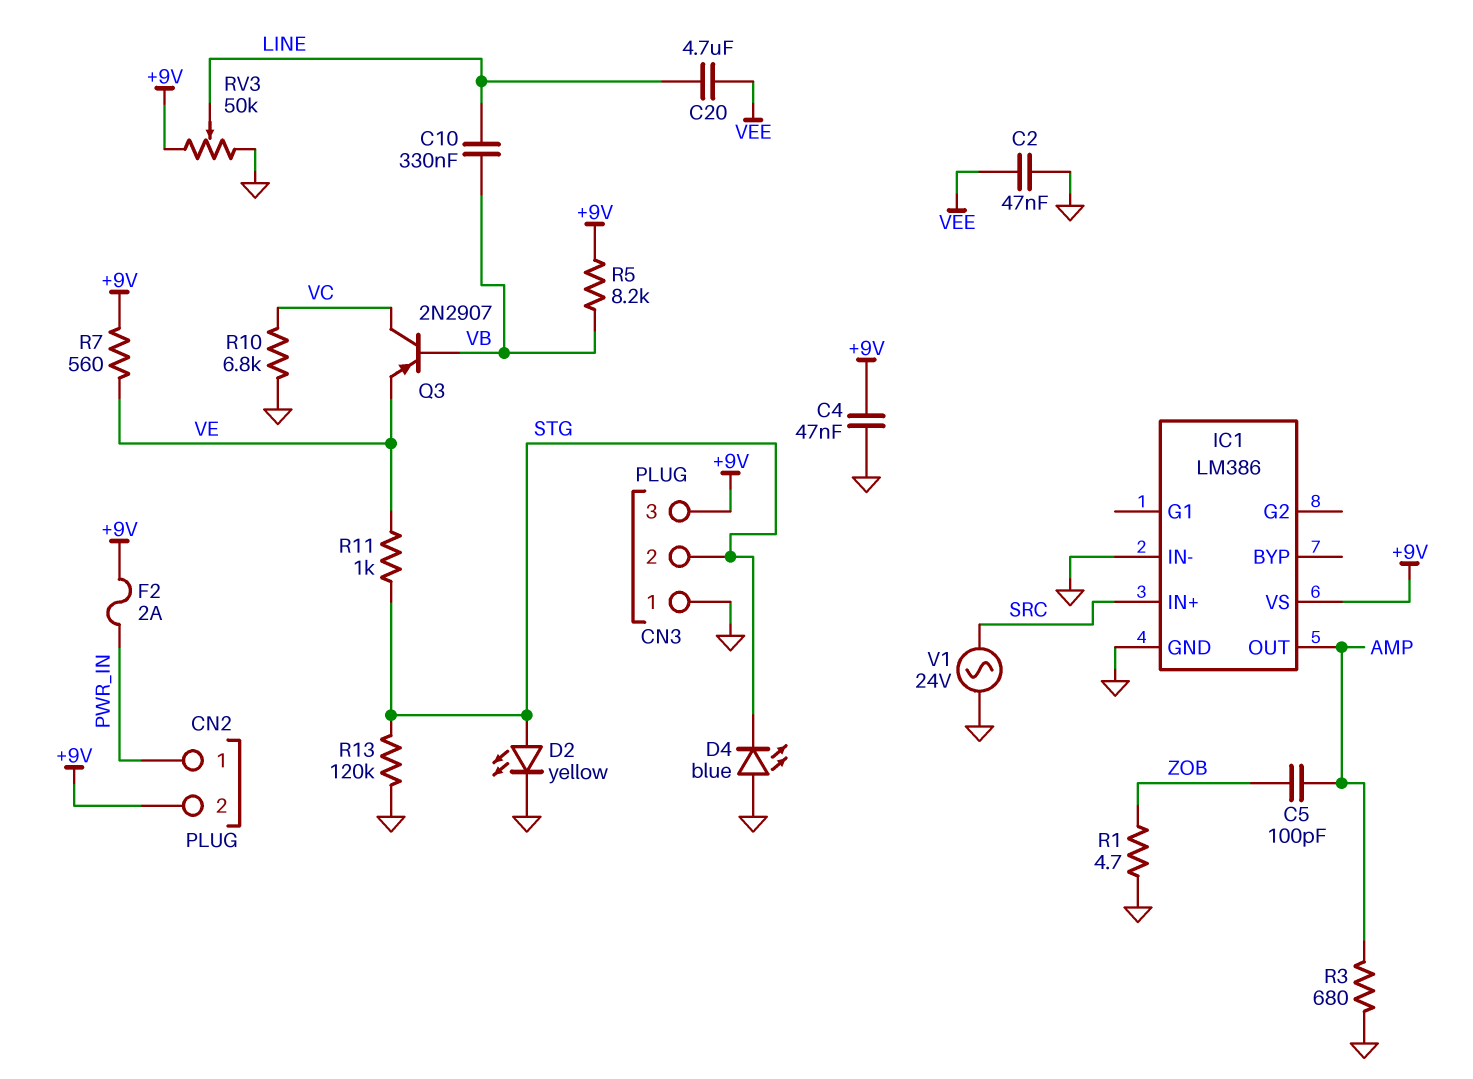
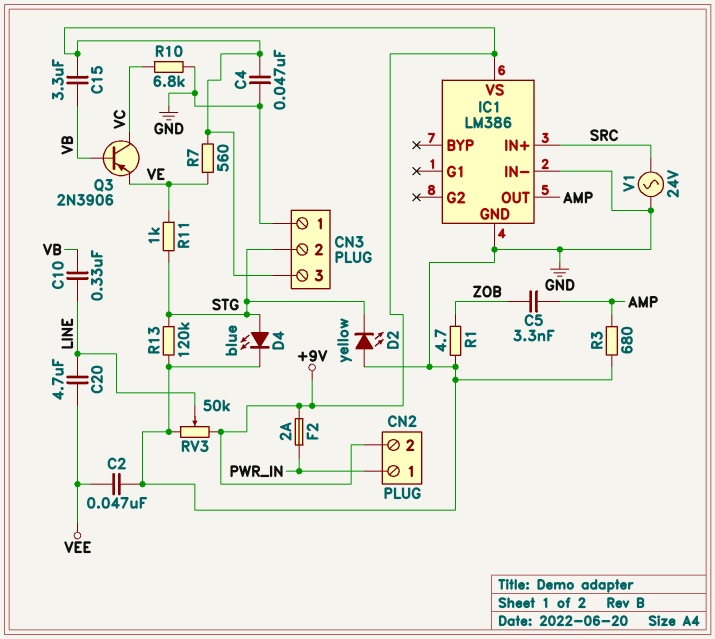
C5: 100pF (AMP, ZOB) -> 3.3nF (AMP, ZOB)
C15: none -> 3.3uF (+9V, VB)
D2: LED yellow (A STG, K GND) -> LED yellow (A GND, K STG)
D4: LED blue (A GND, K STG) -> LED blue (A STG, K GND)
Q3: PNP 2N2907 (B VB, C VC, E VE) -> PNP 2N3906 (B VB, C VC, E VE)
R5: 8.2k (+9V, VB) -> none

